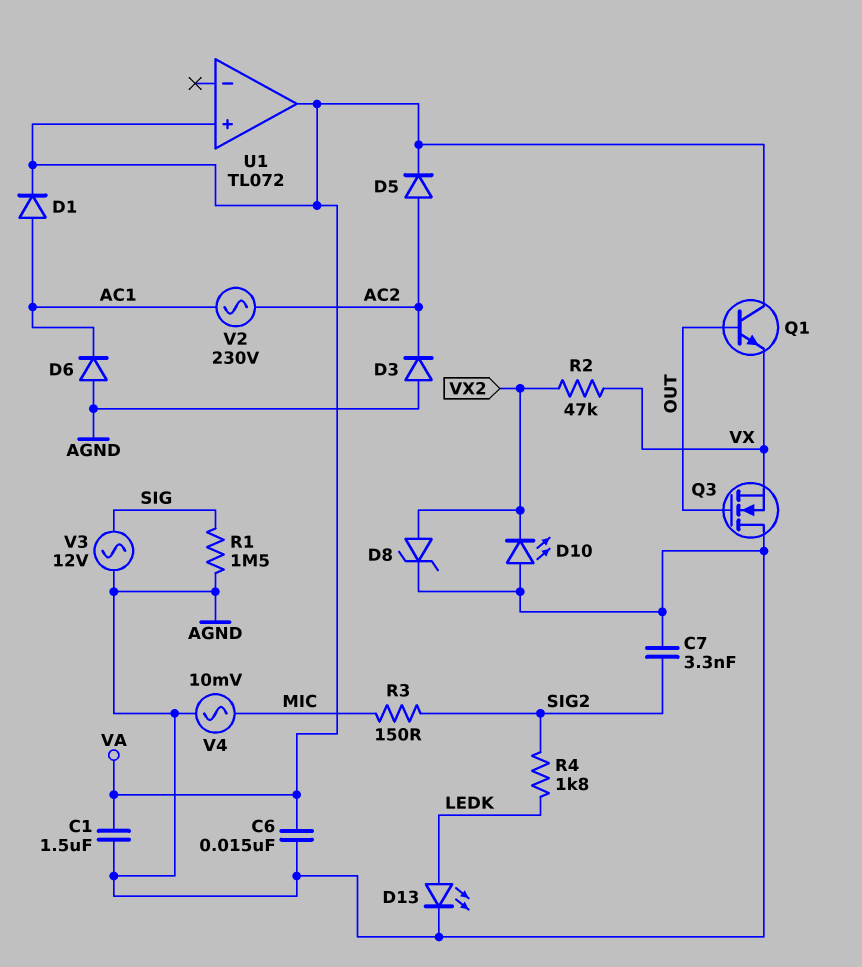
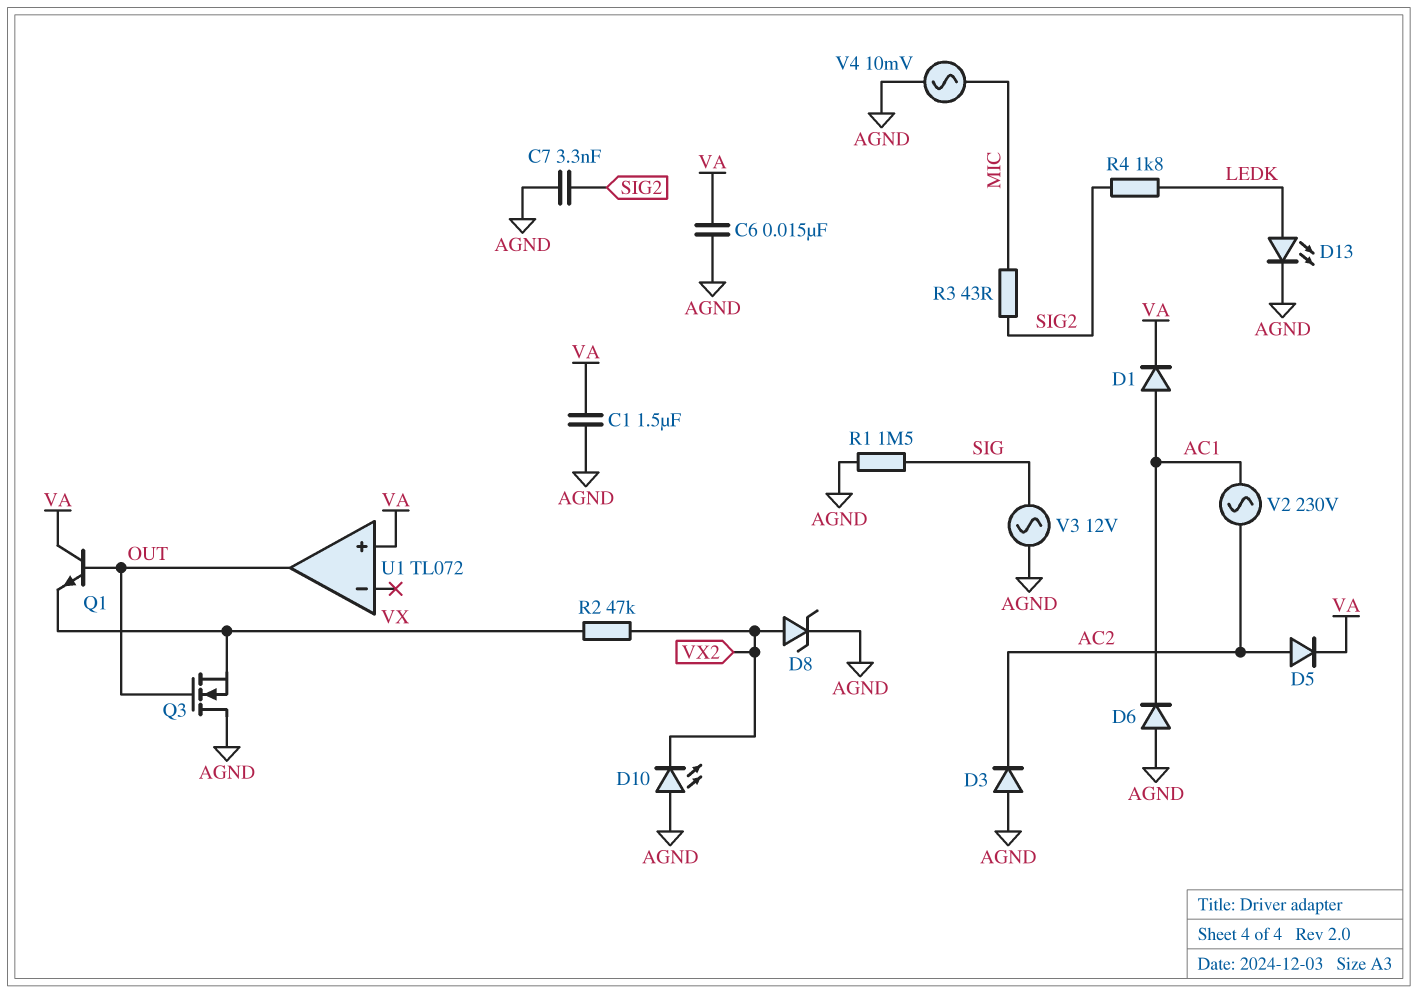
R3: 150 (MIC, SIG2) -> 43 (MIC, SIG2)
U1 pin out: VA -> OUT

